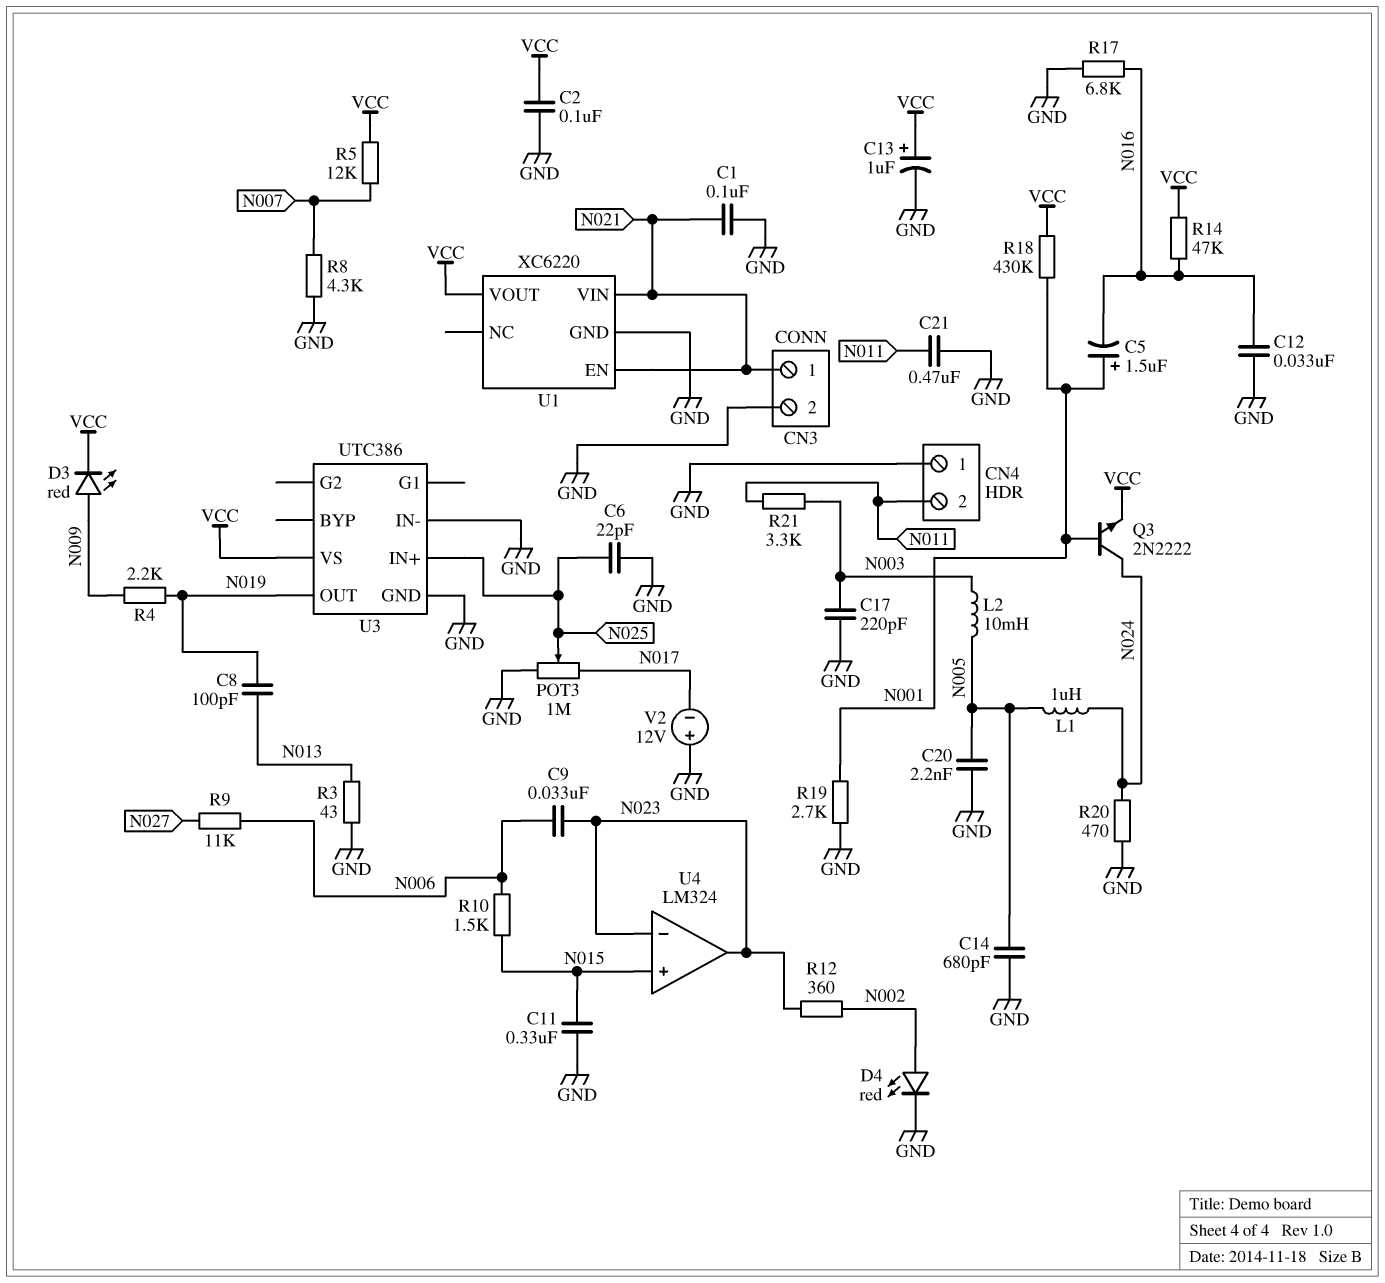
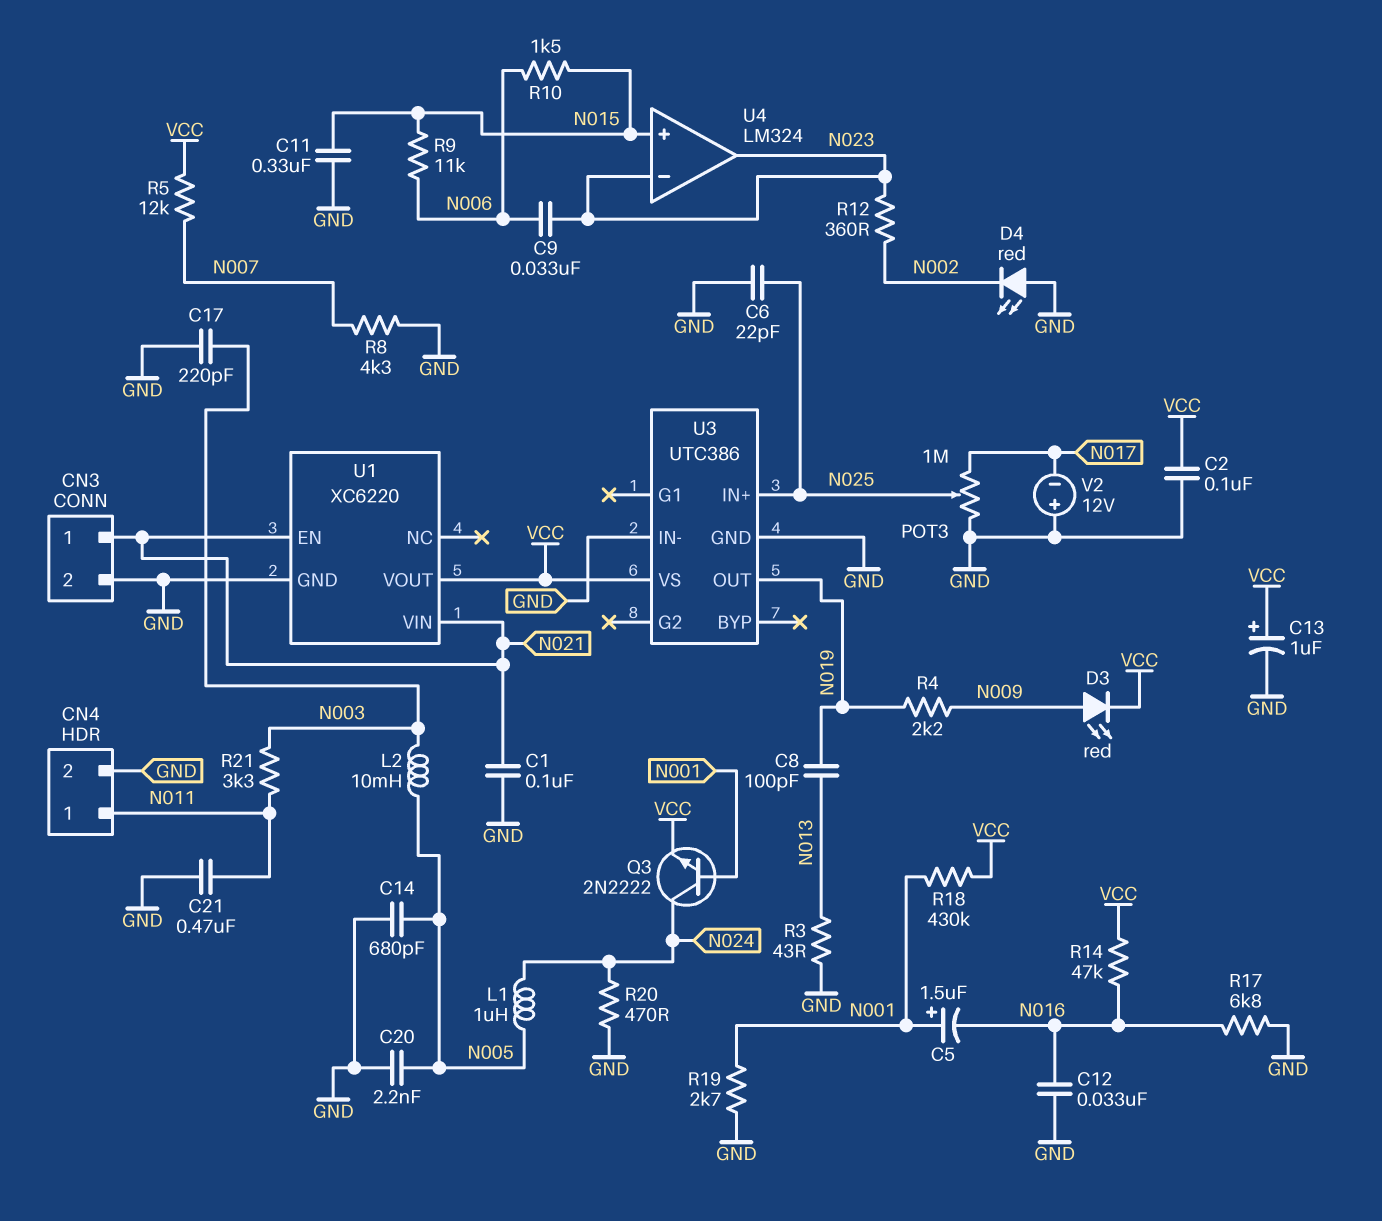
CN4 pin 1: GND -> N011
CN4 pin 2: N011 -> GND
D4: LED red (A N002, K GND) -> LED red (A GND, K N002)
R9: 11k (N006, N027) -> 11k (N006, N015)

